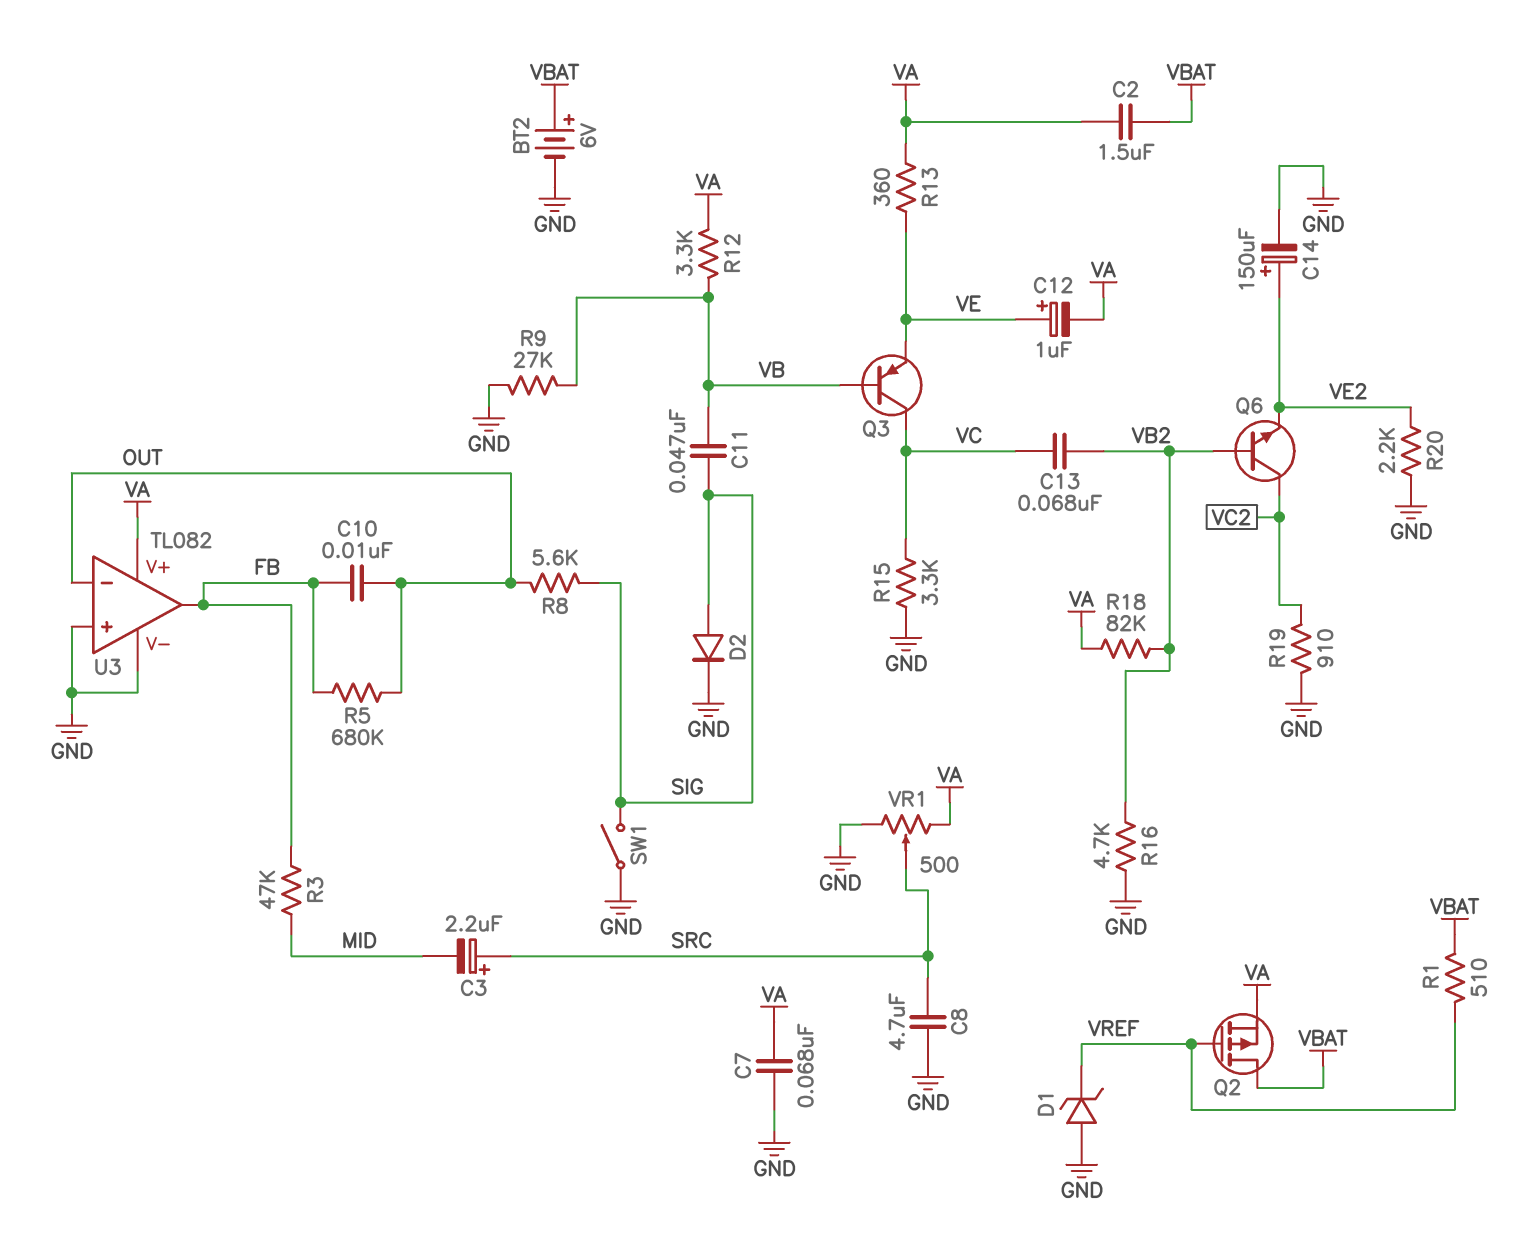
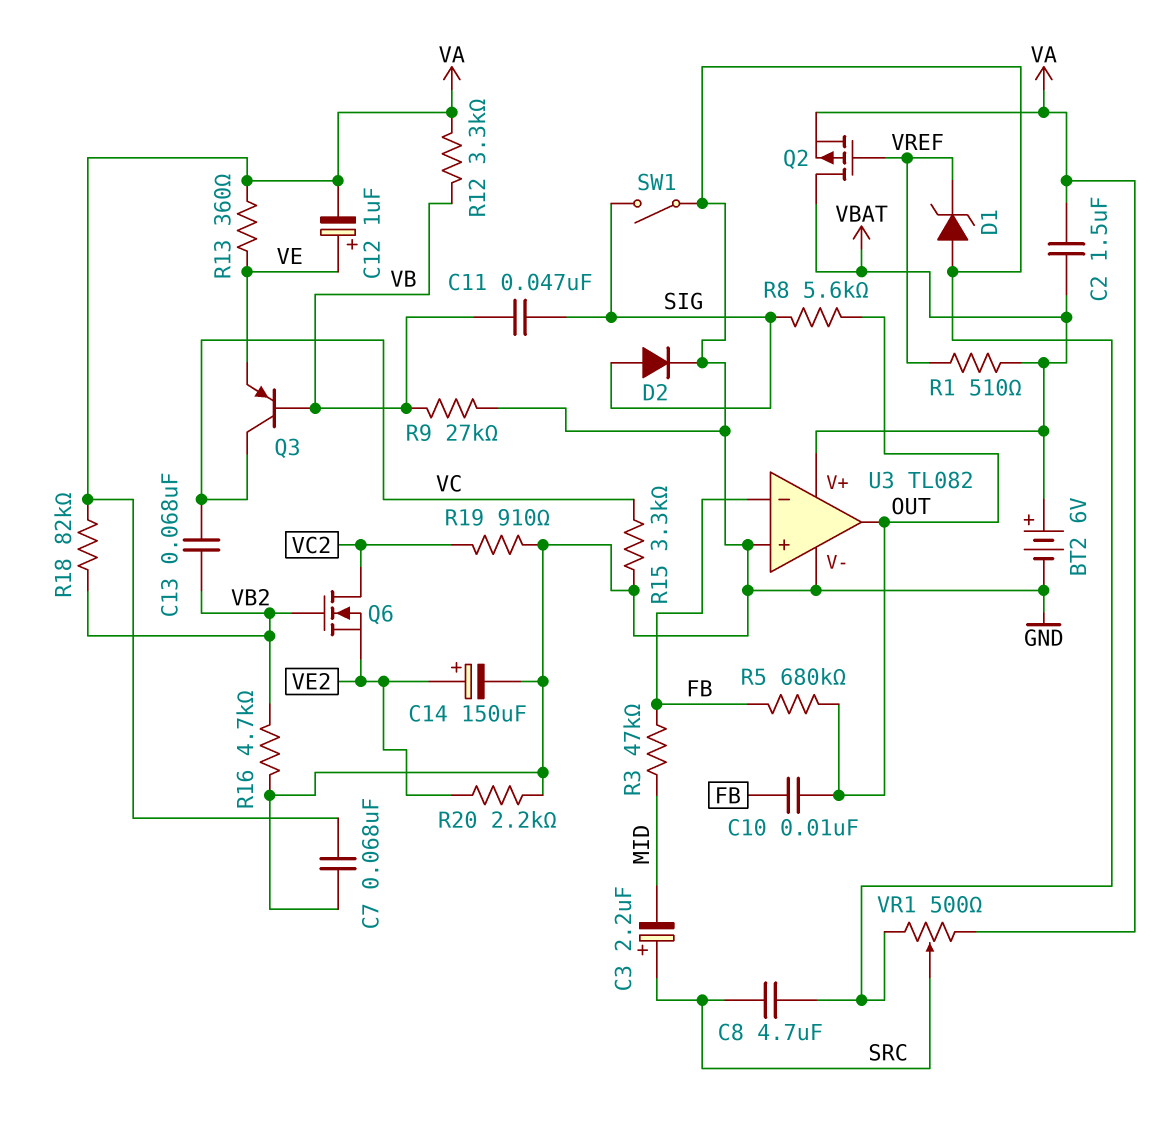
Q6: NPN (B VB2, C VC2, E VE2) -> NMOS (G VB2, D VC2, S VE2)
U3 pin V+: VA -> VBAT
U3 pin in-: OUT -> FB
U3 pin out: FB -> OUT

